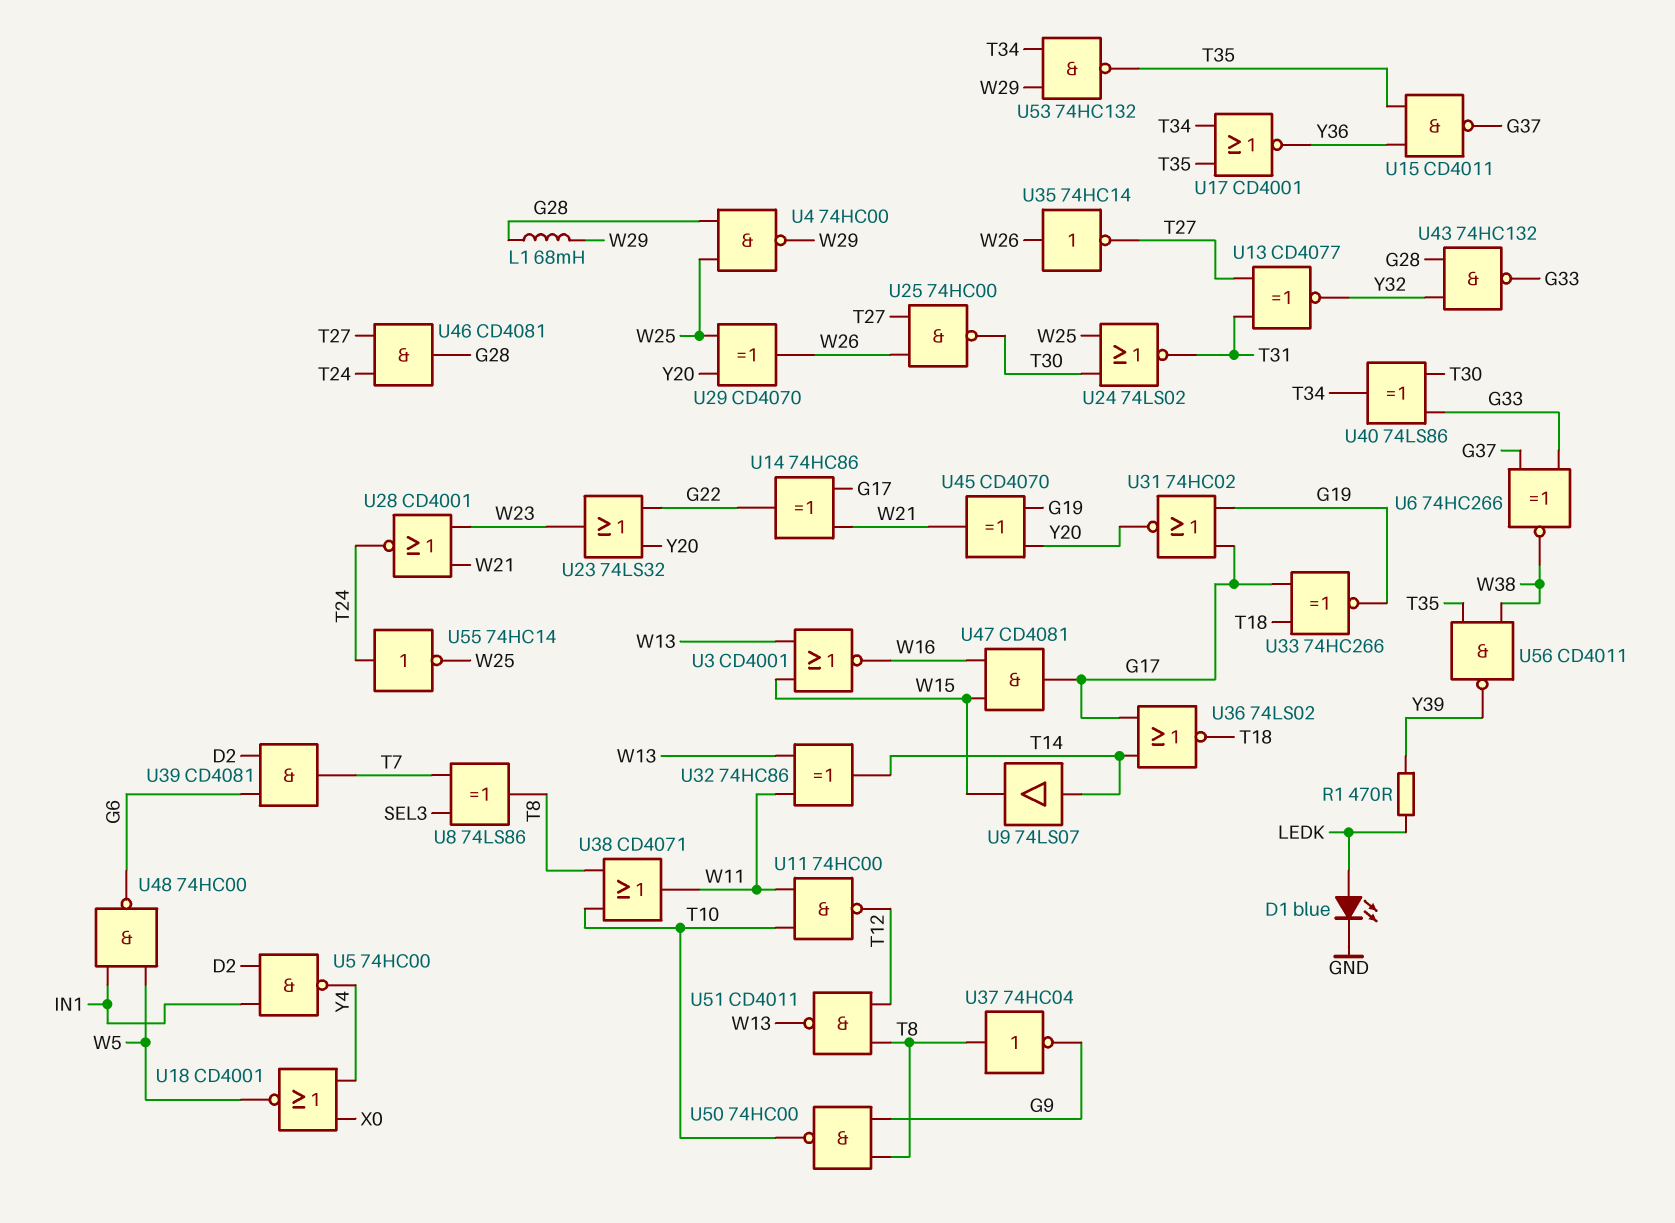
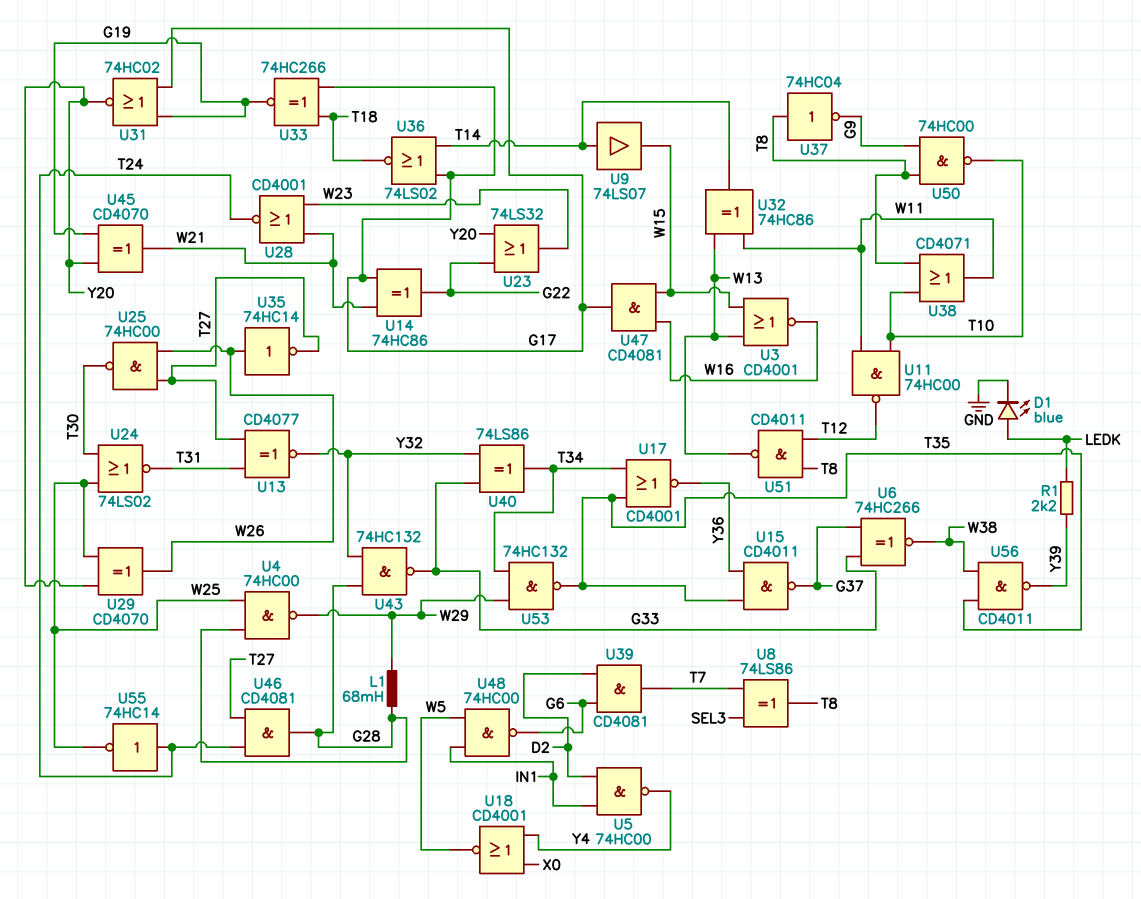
R1: 470 (LEDK, Y39) -> 2.2k (LEDK, Y39)
U40: XOR 74LS86 (in G33, in T30, out T34) -> XOR 74LS86 (in G33, in Y32, out T34)

